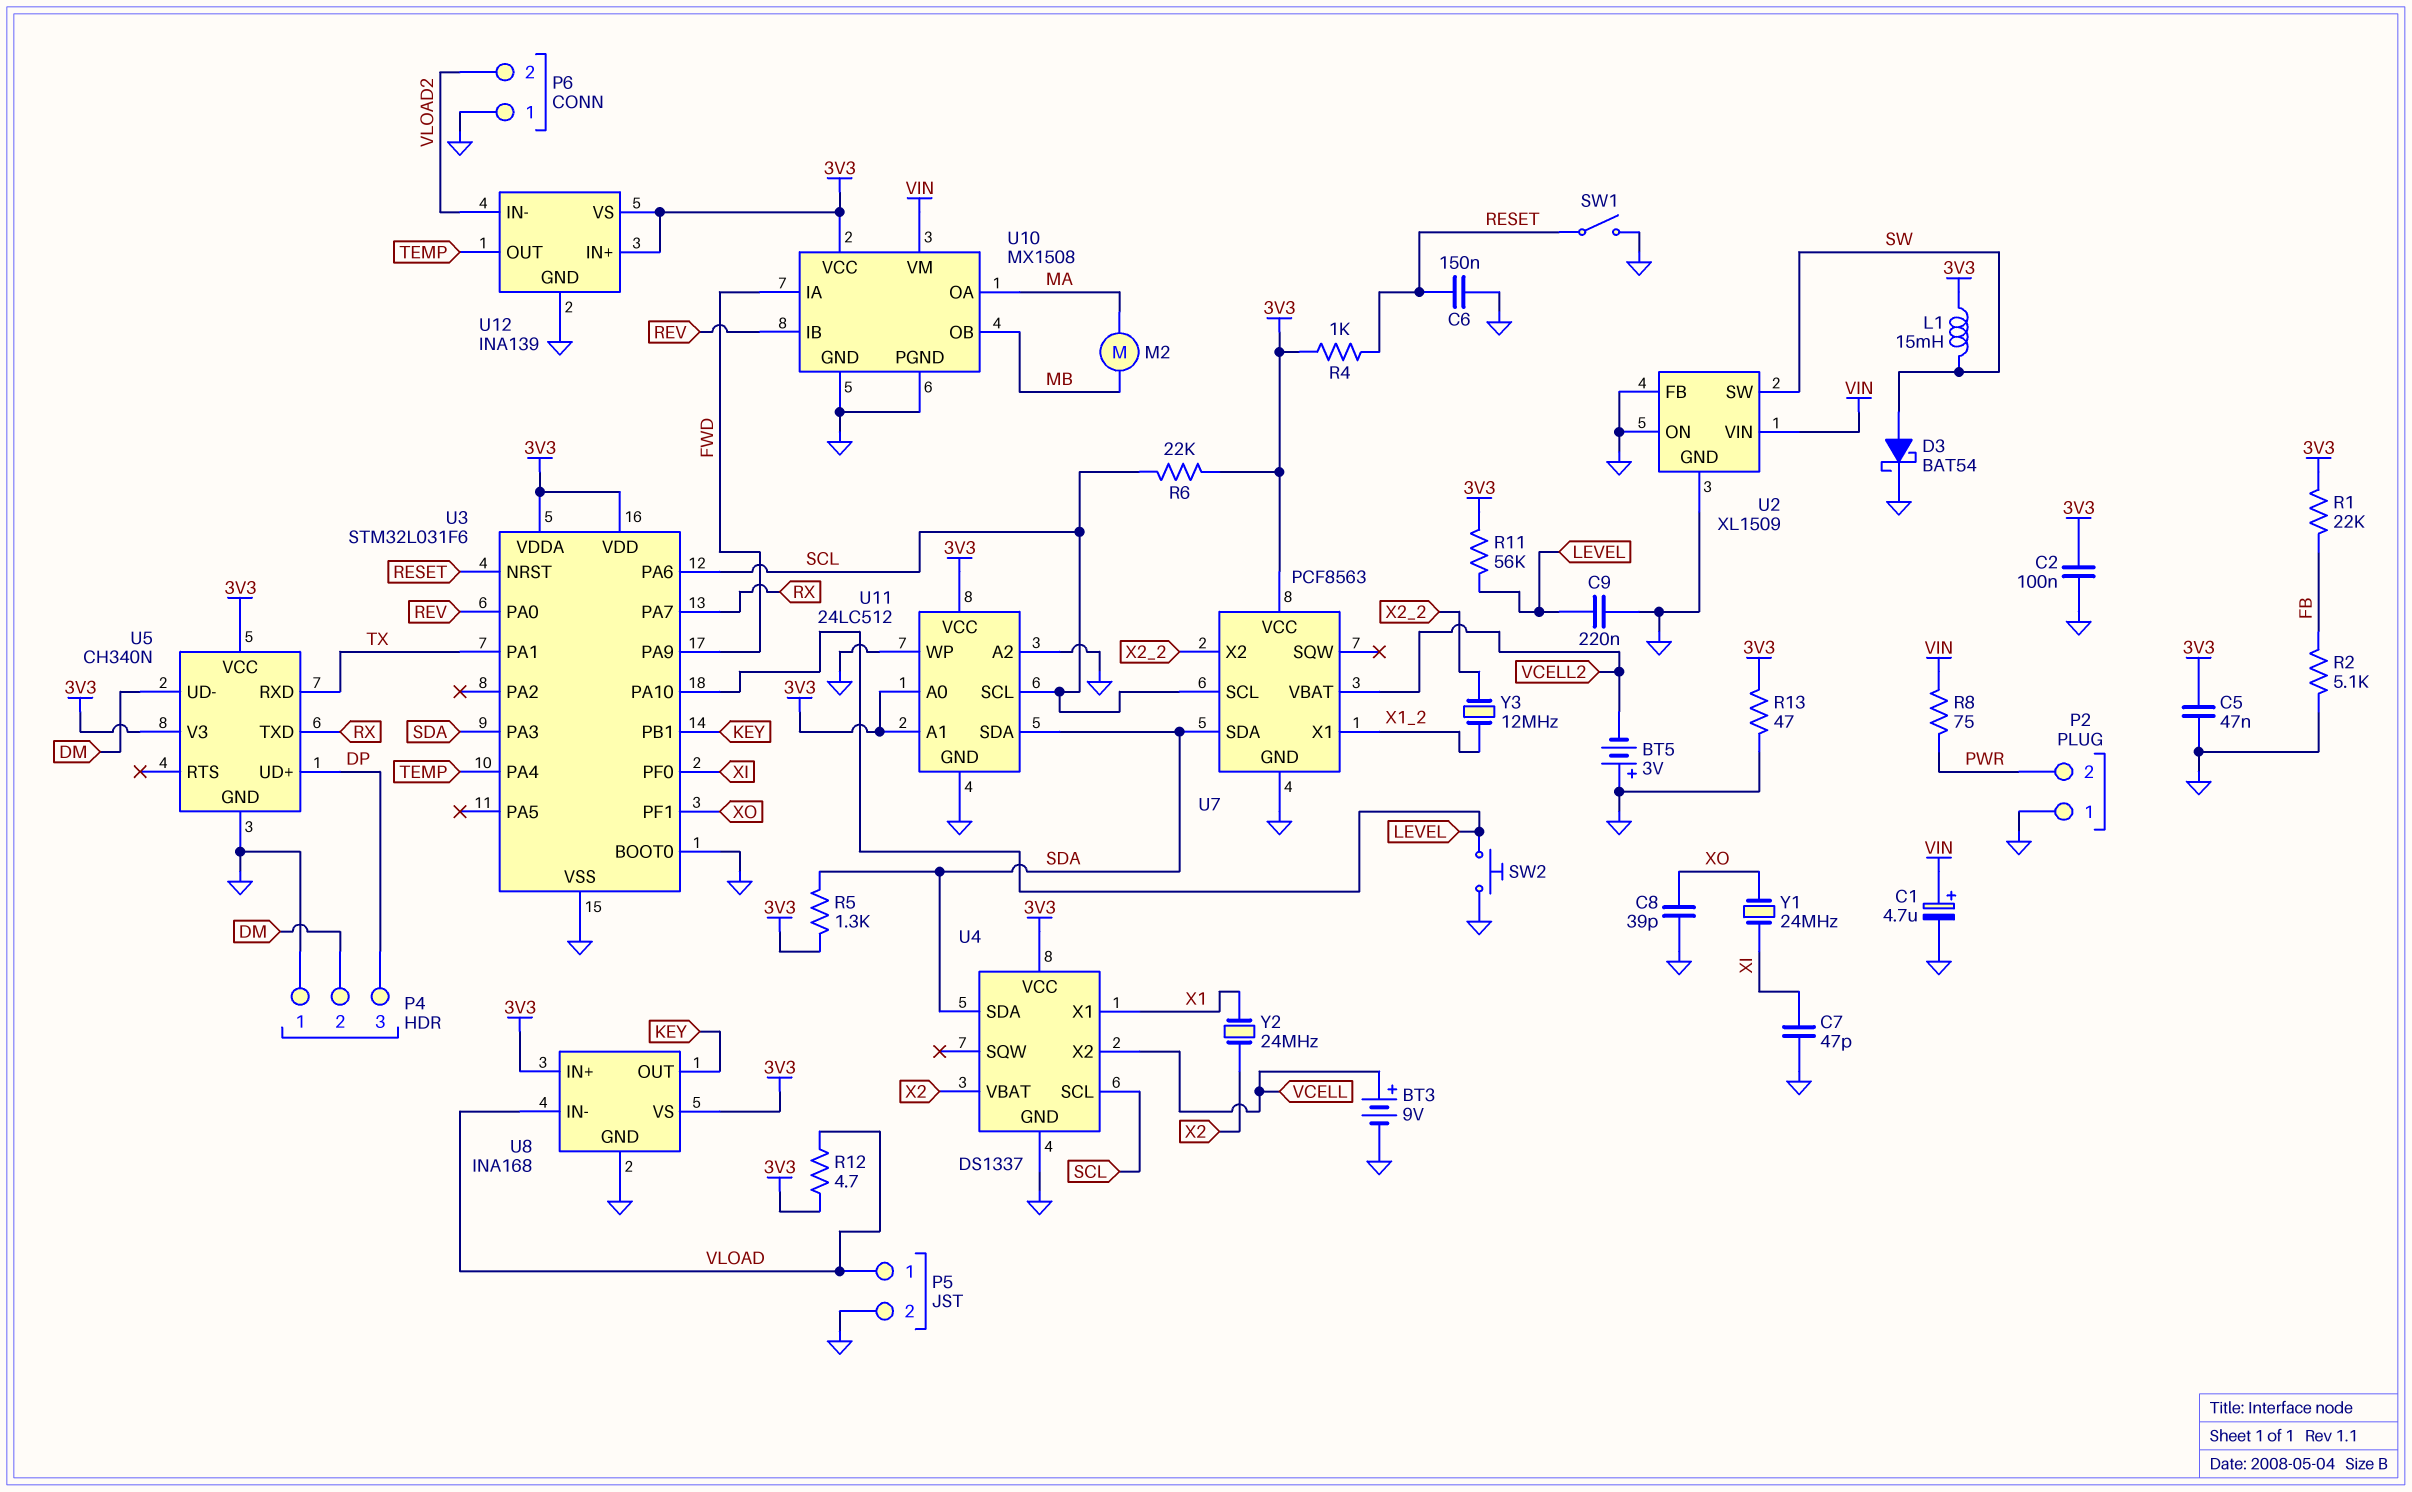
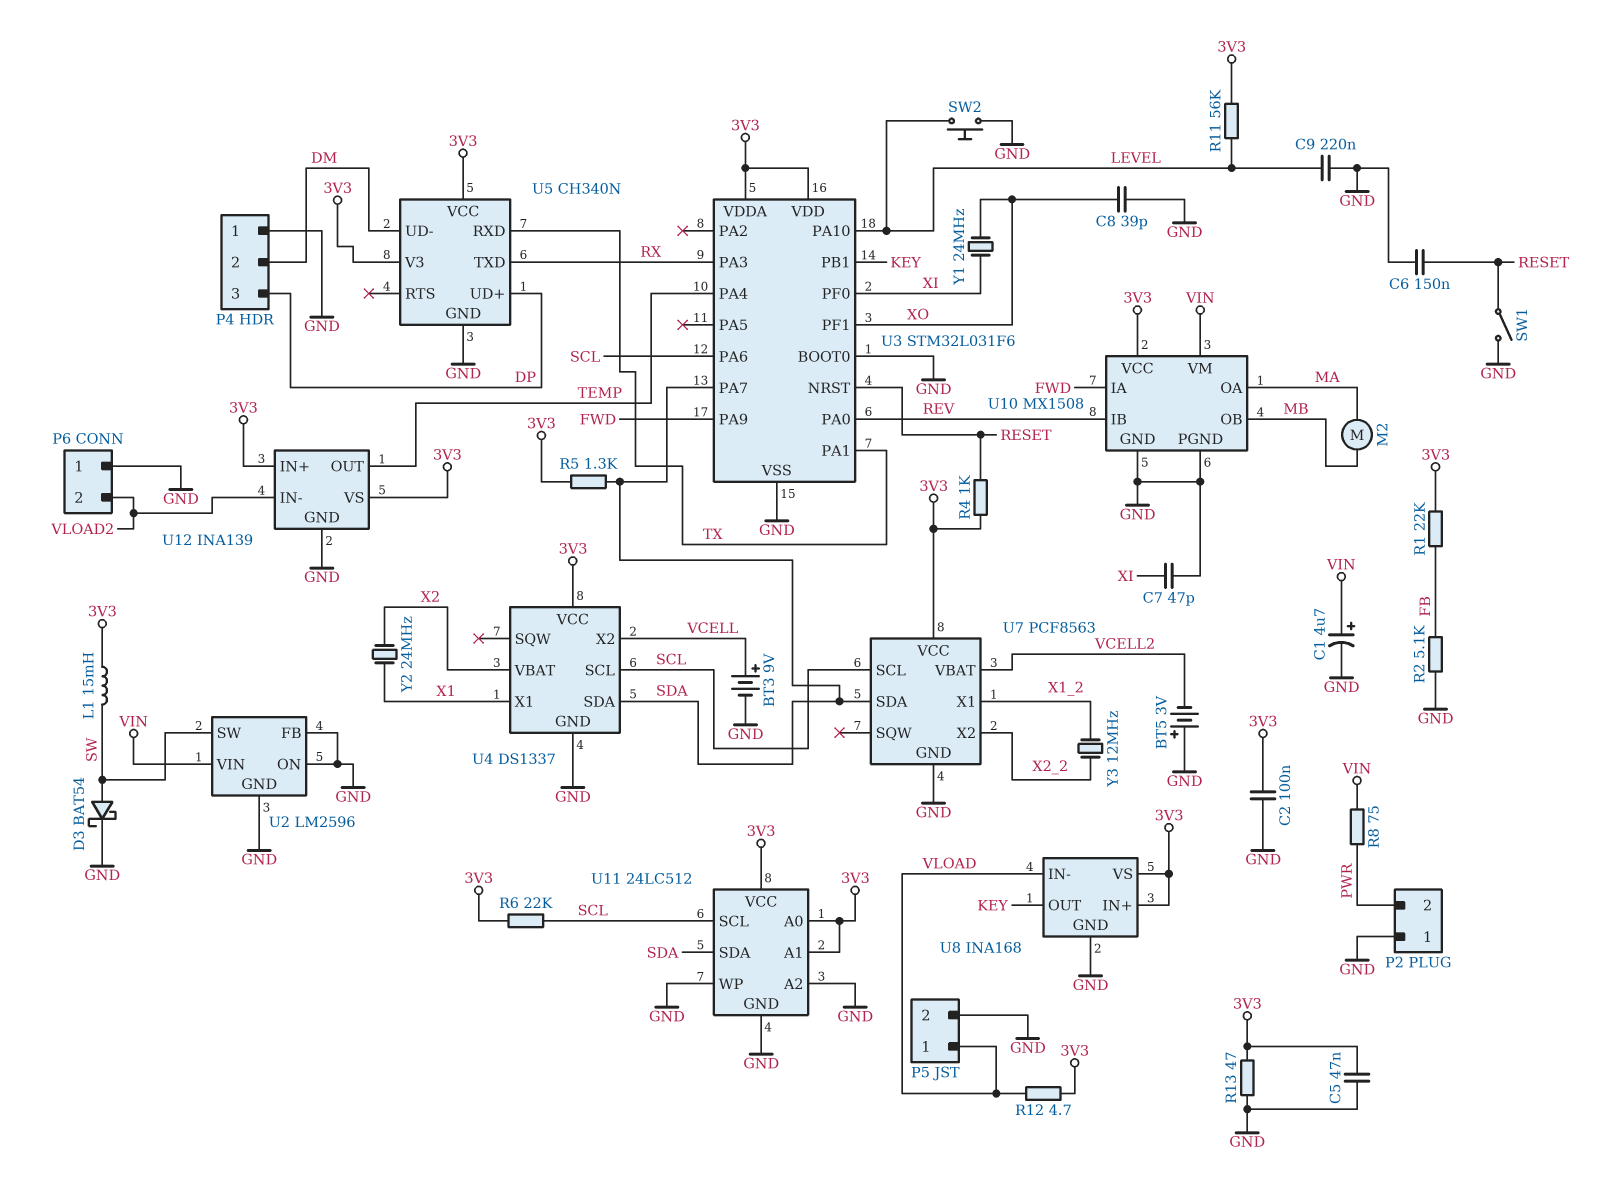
U2: XL1509 -> LM2596
U3 pin PA3: SDA -> RX
U3 pin PA7: RX -> SDA

